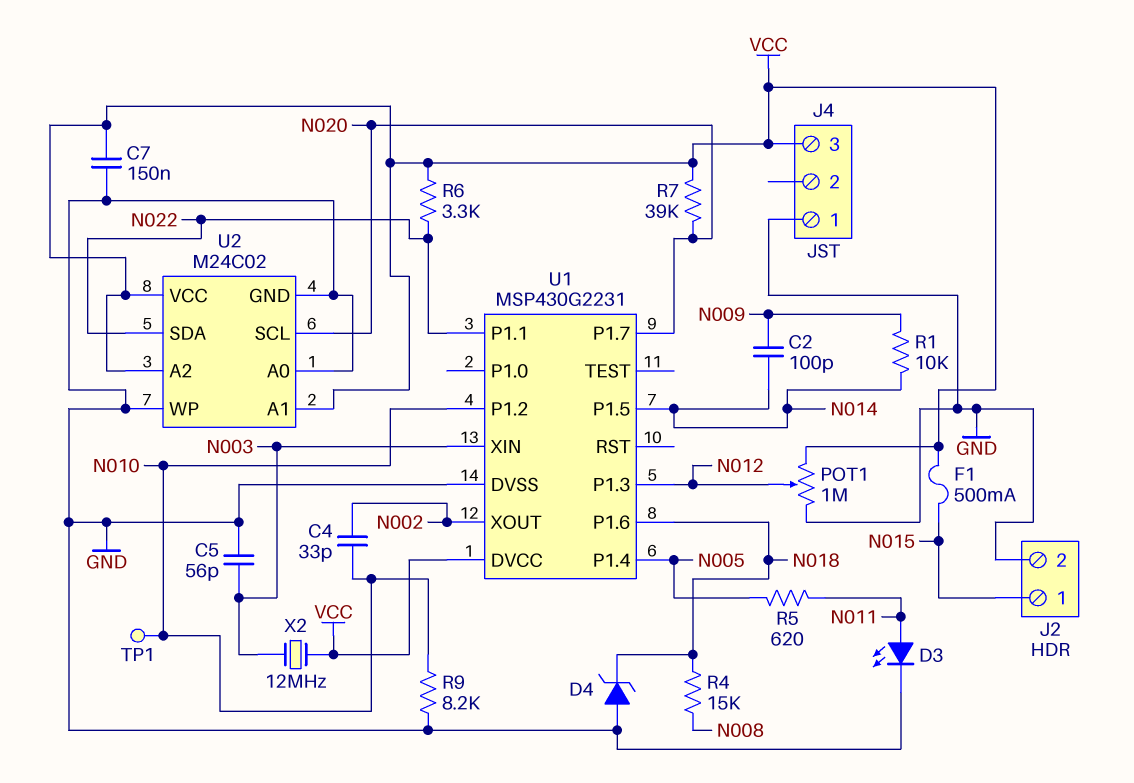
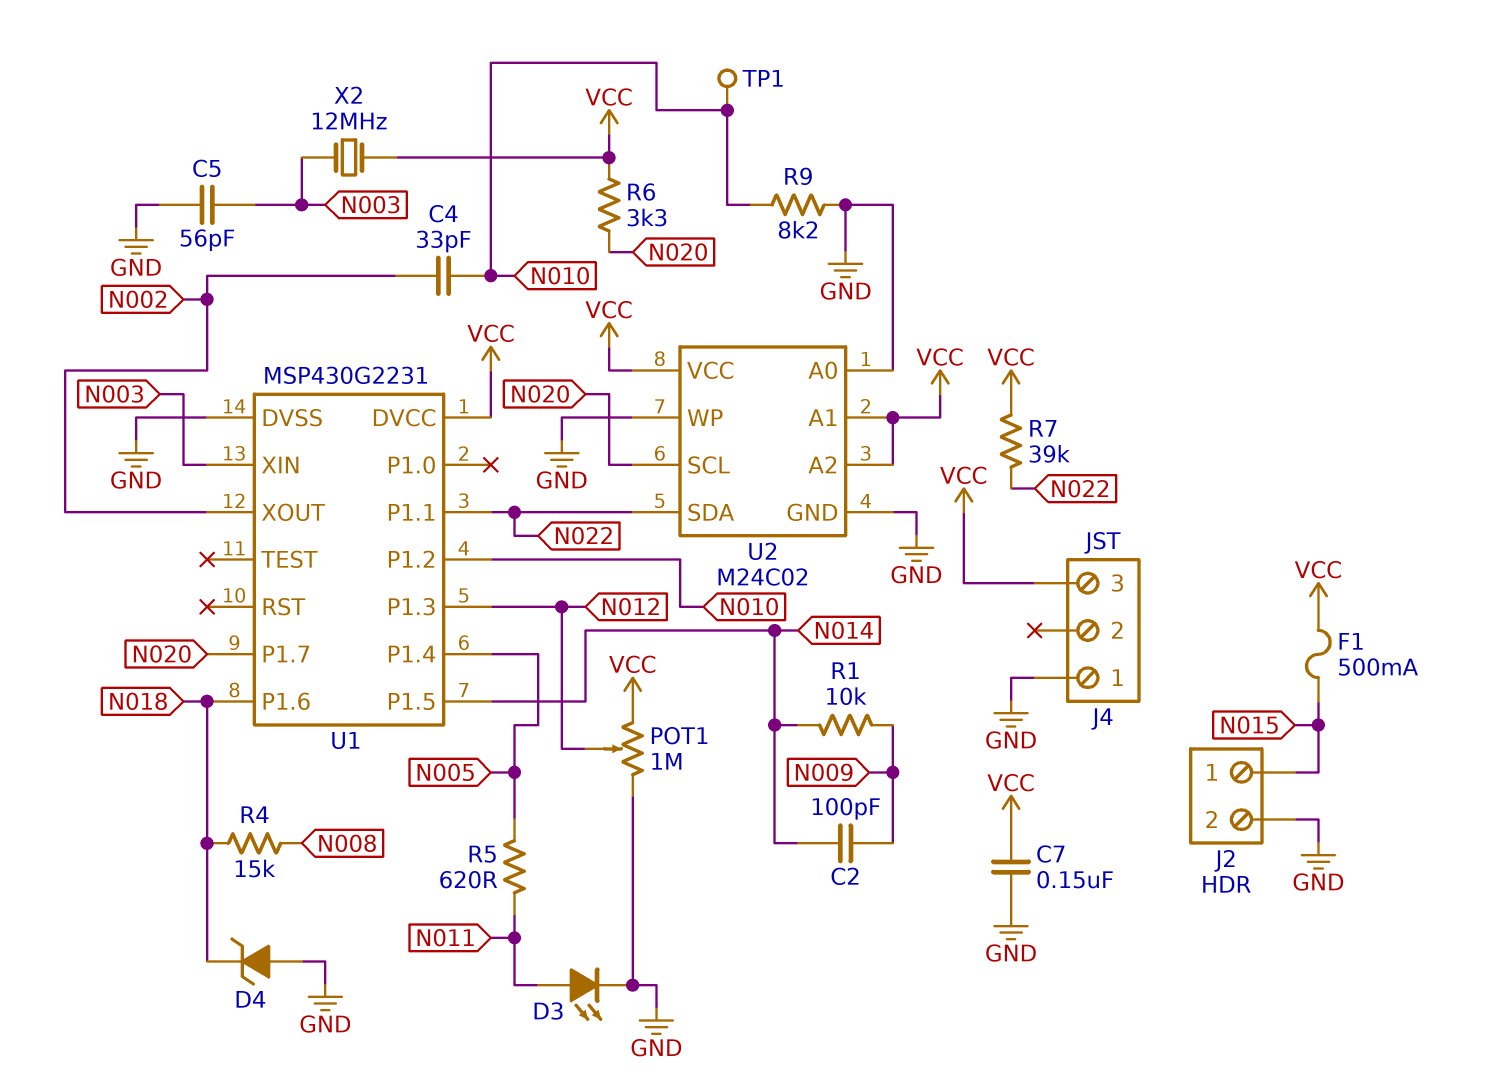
R6: 3.3k (N022, VCC) -> 3.3k (N020, VCC)
R7: 39k (N020, VCC) -> 39k (N022, VCC)

